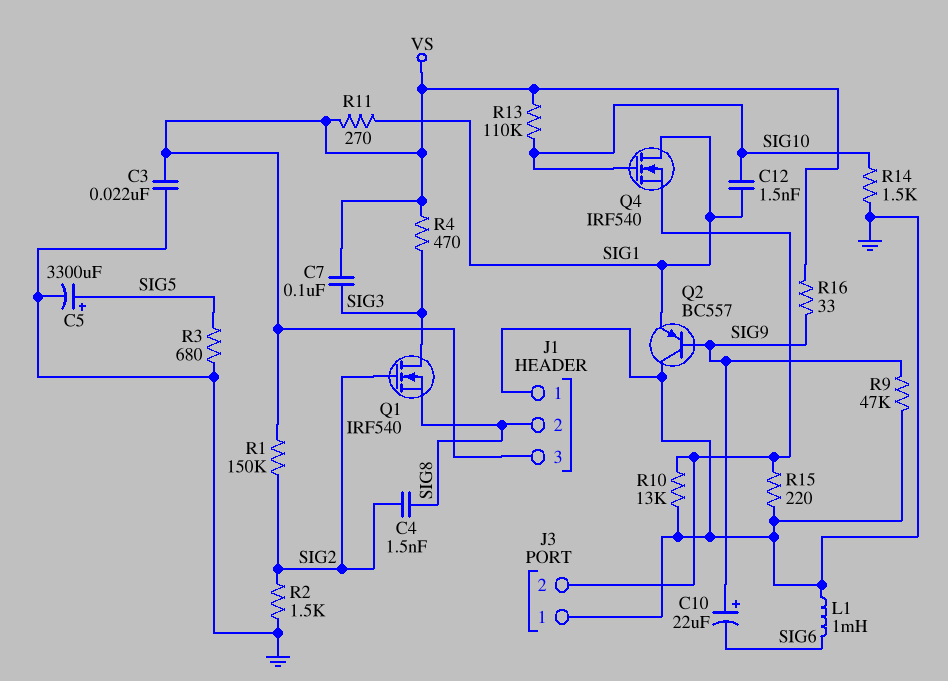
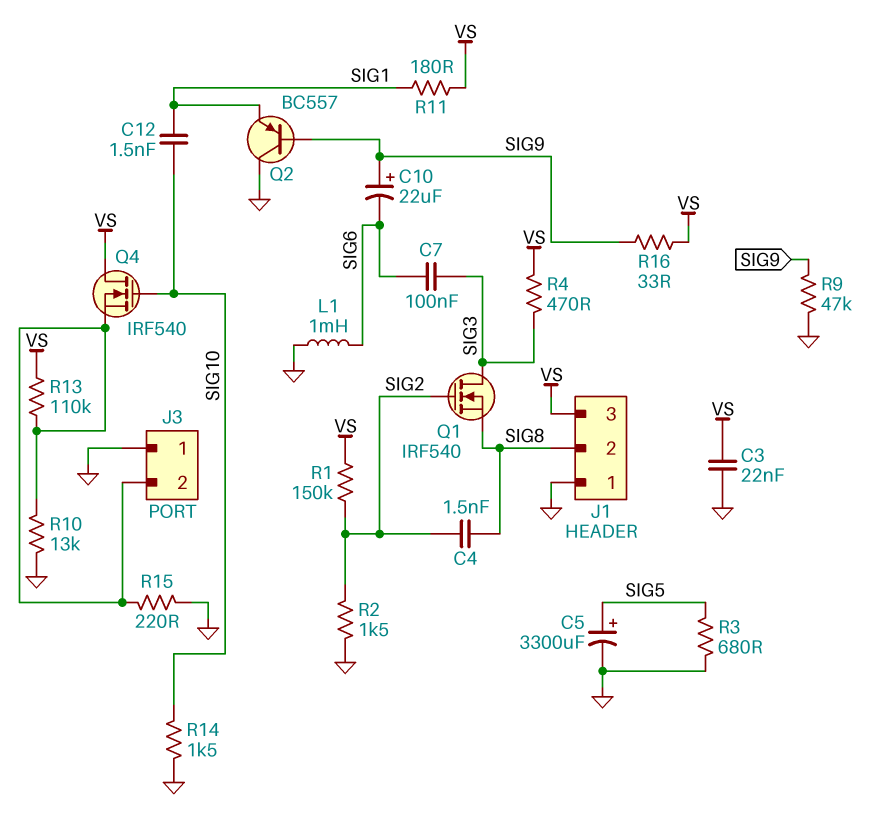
C7: 100nF (SIG3, VS) -> 100nF (SIG3, SIG6)
Q4: NMOS IRF540 (G SIG10, D SIG1, S J3/2) -> NMOS IRF540 (G SIG10, D VS, S J3/2)
R11: 270 (SIG1, VS) -> 180 (SIG1, VS)
R13: 110k (SIG10, VS) -> 110k (J3/2, VS)

